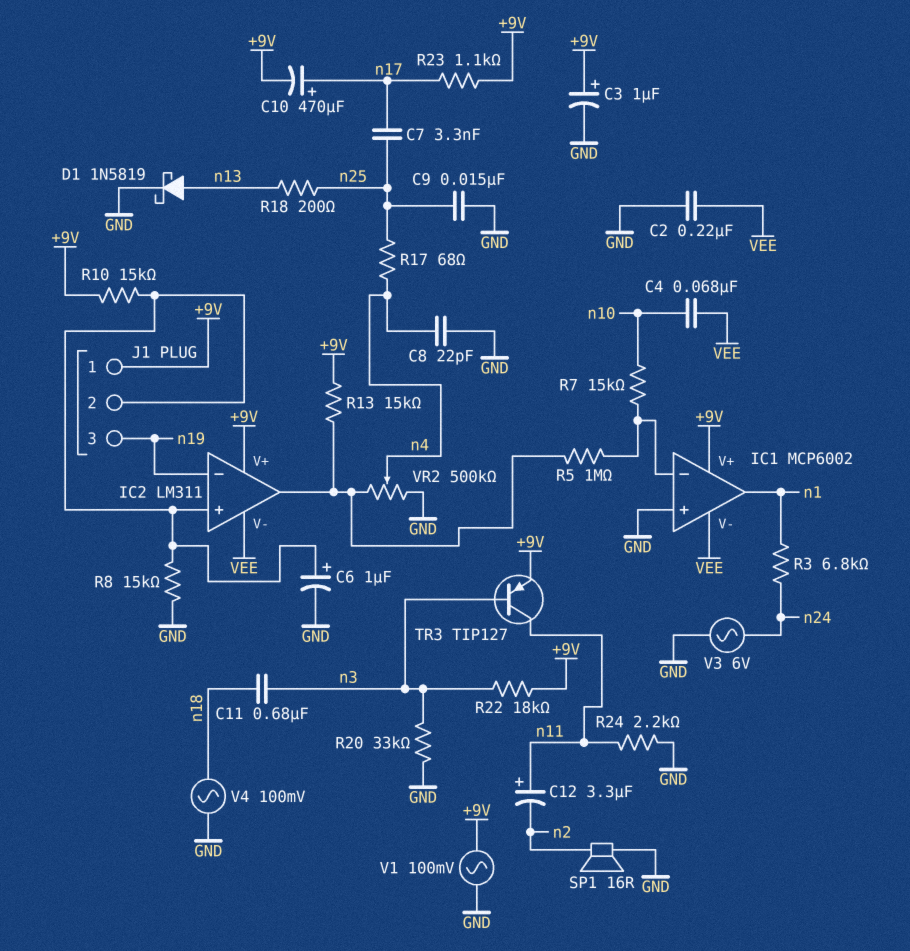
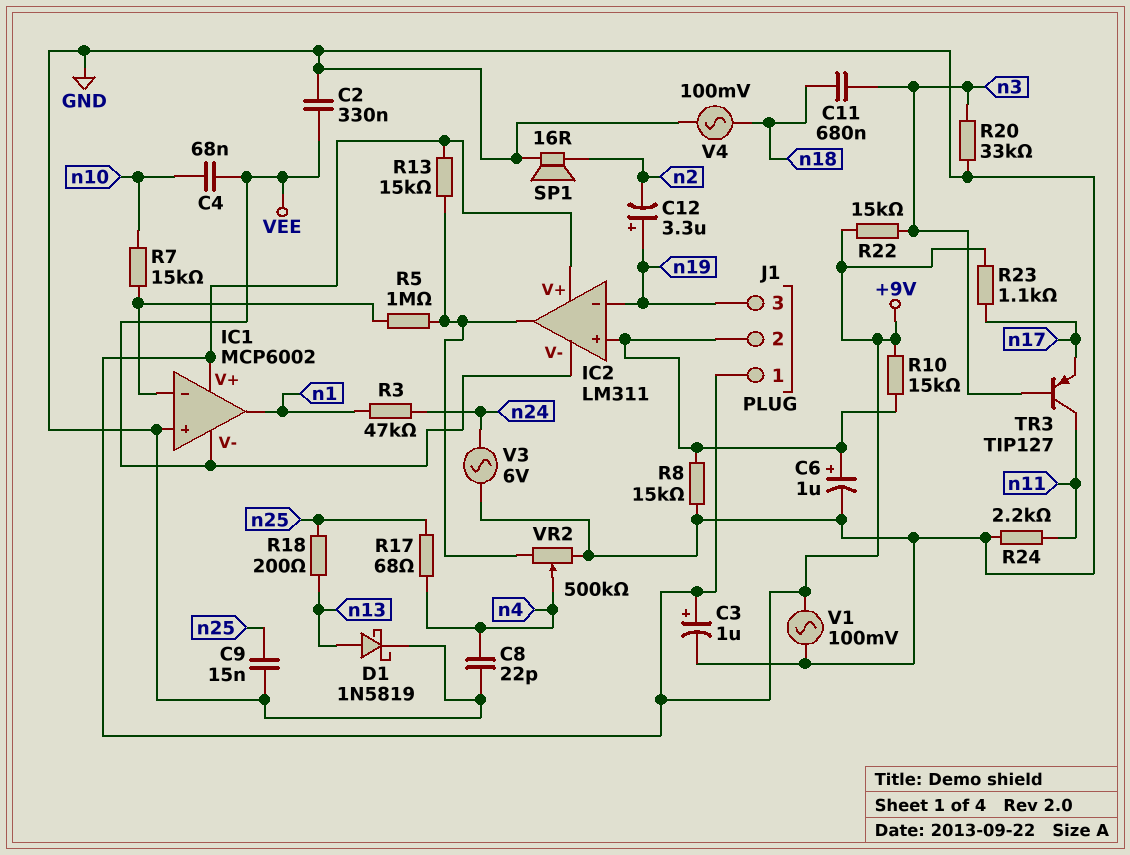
C2: 220nF (GND, VEE) -> 330nF (GND, VEE)
C7: 3.3nF (n17, n25) -> none
C10: 470uF (plus n17, minus +9V) -> none
C12: 3.3uF (plus n11, minus n2) -> 3.3uF (plus n19, minus n2)
R3: 6.8k (n1, n24) -> 47k (n1, n24)
R22: 18k (+9V, n3) -> 15k (+9V, n3)
TR3: PNP TIP127 (B n3, C n11, E +9V) -> PNP TIP127 (B n3, C n11, E n17)

